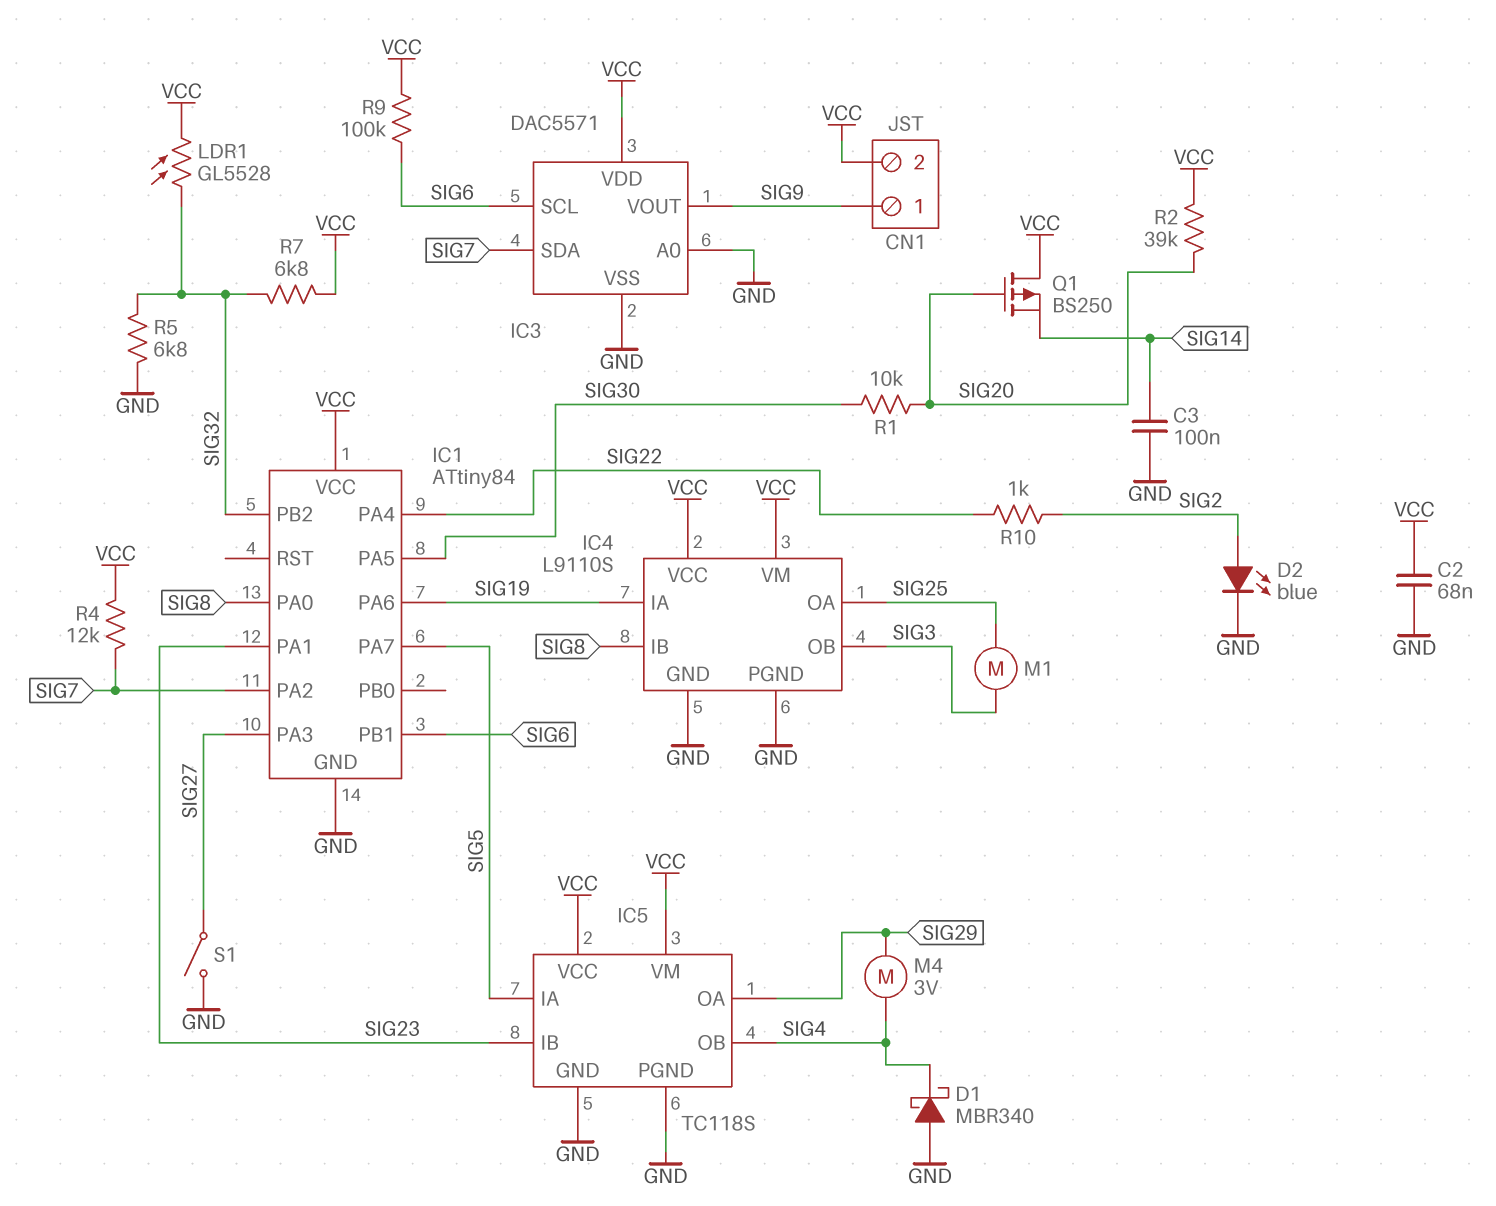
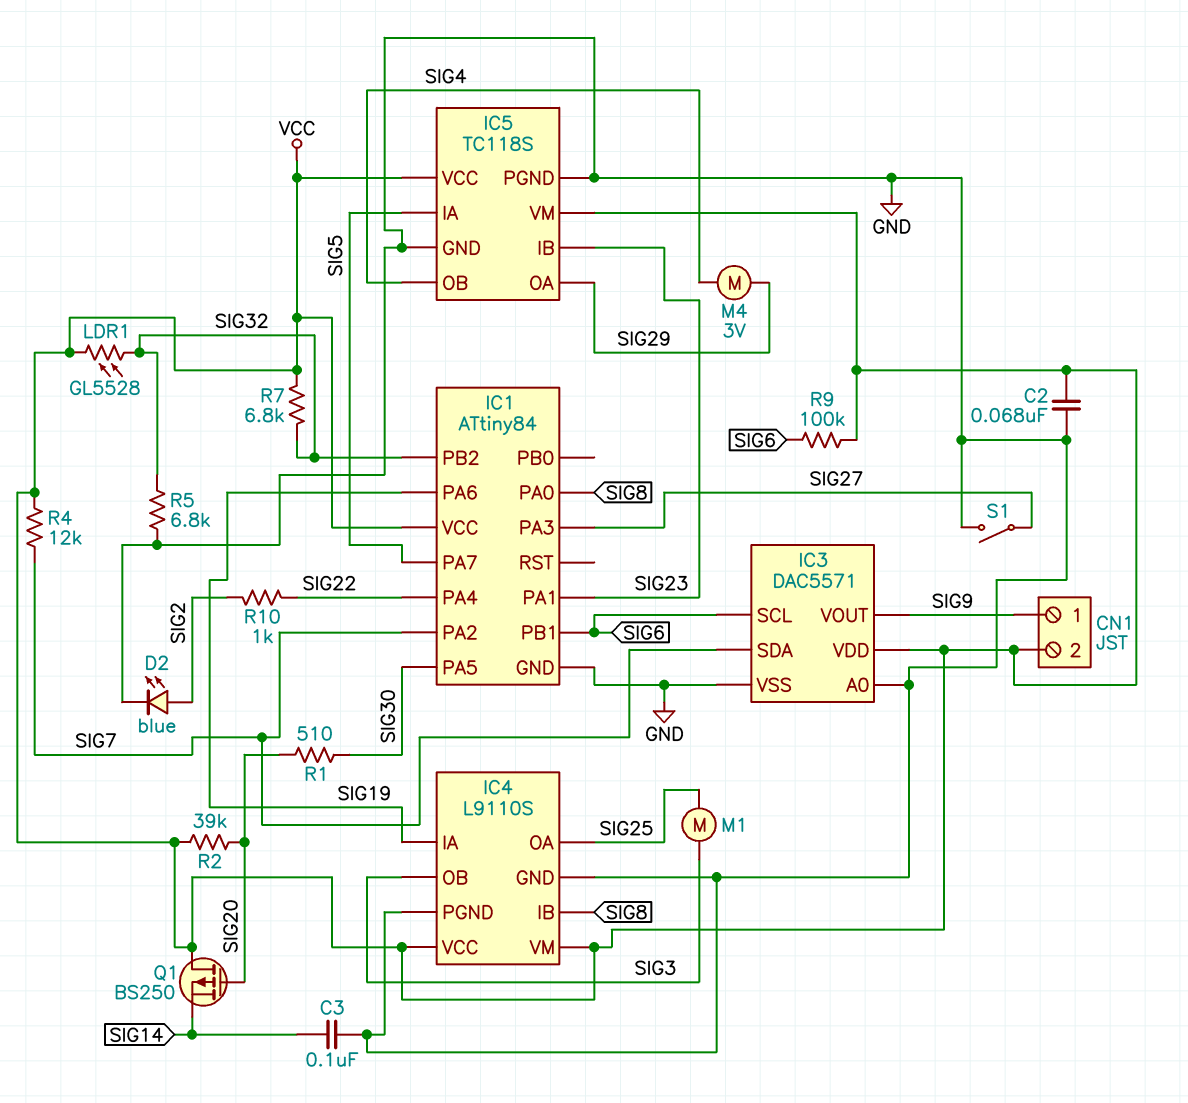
D1: schottky MBR340 (A GND, K SIG4) -> none
R1: 10k (SIG20, SIG30) -> 510 (SIG20, SIG30)

